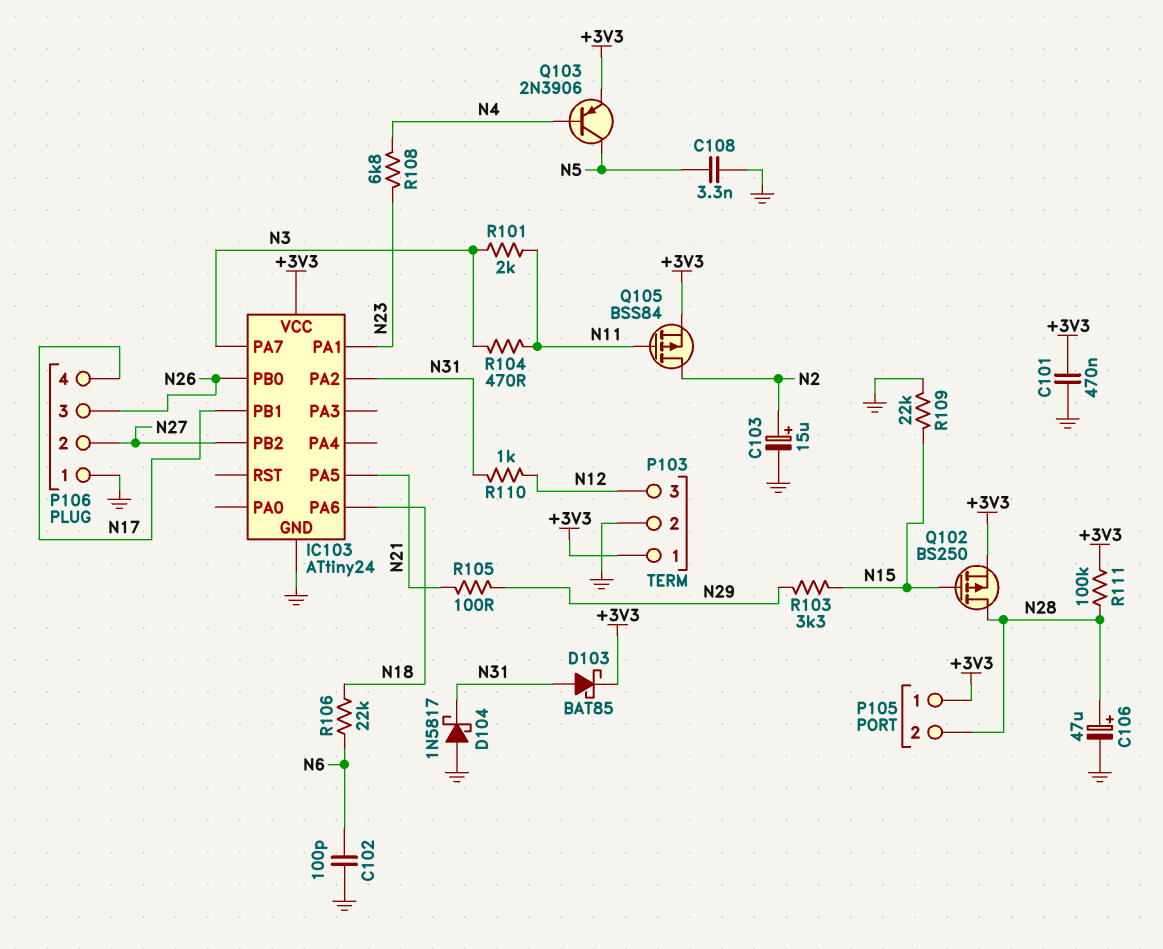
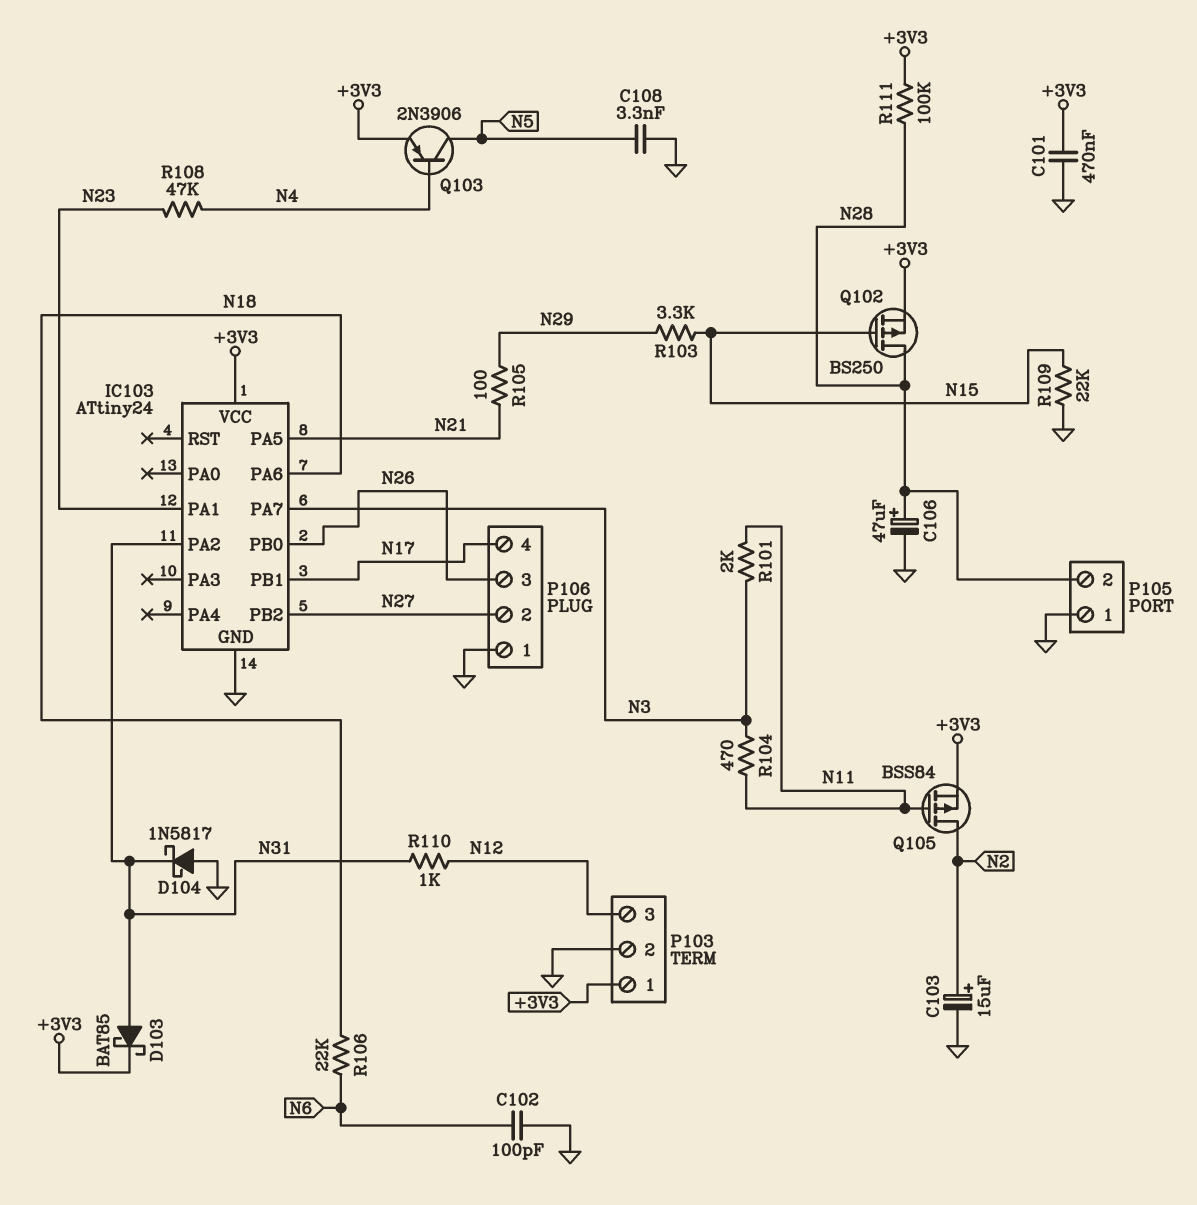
P105 pin 1: +3V3 -> GND
R108: 6.8k (N4, N23) -> 47k (N4, N23)

